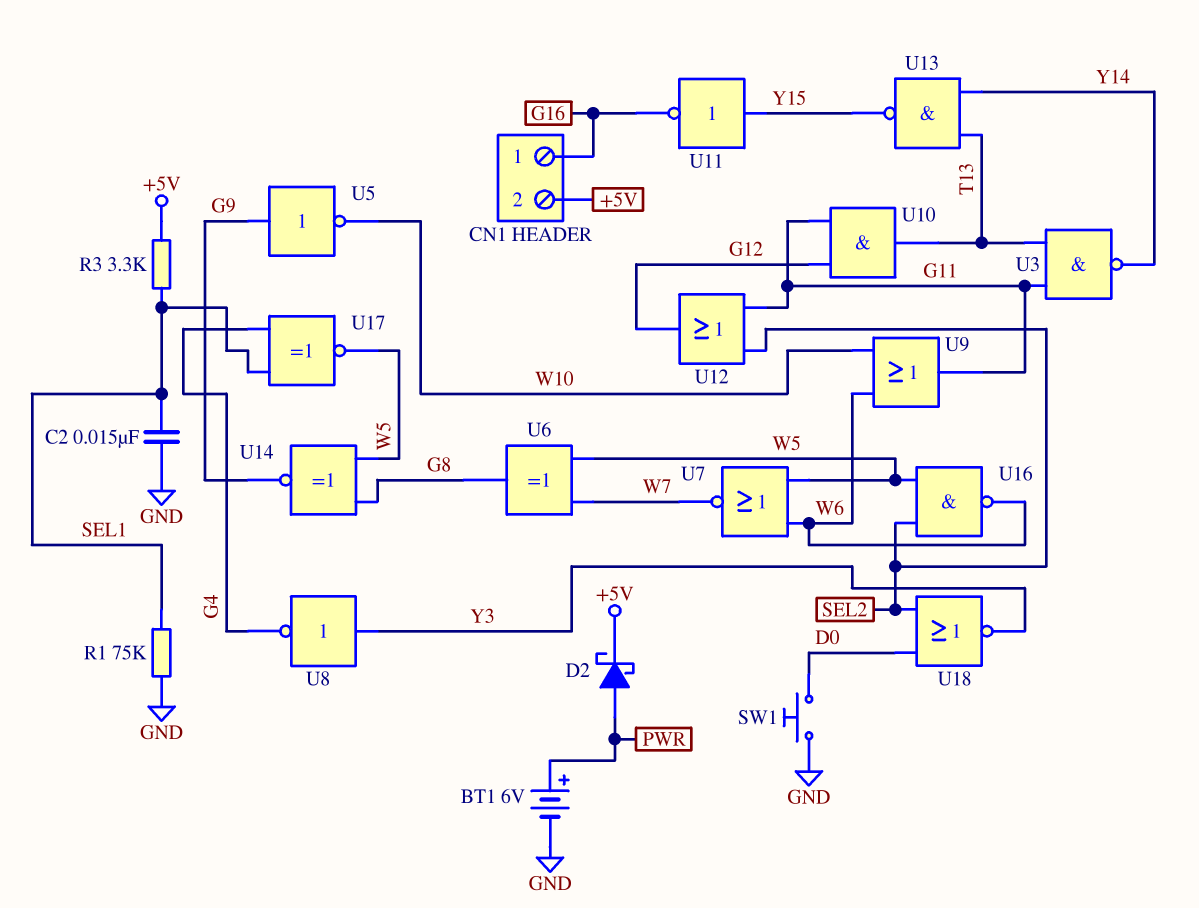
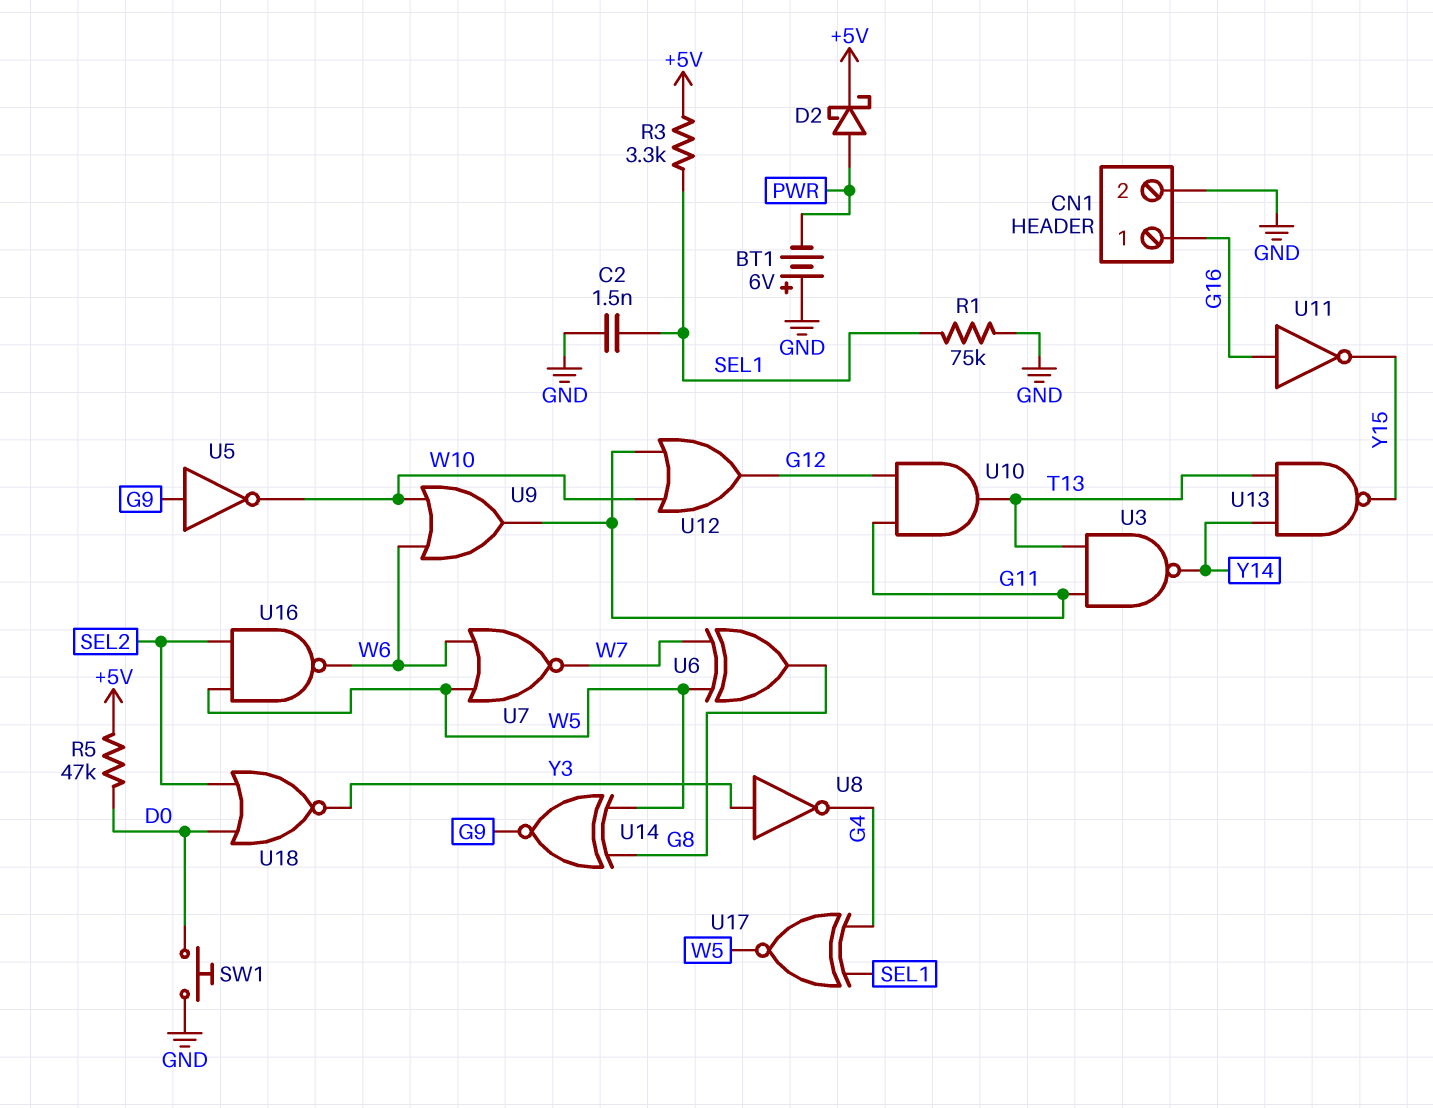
BT1: 6V (plus PWR, minus GND) -> 6V (plus GND, minus PWR)
C2: 15nF (GND, SEL1) -> 1.5nF (GND, SEL1)
CN1 pin 2: +5V -> GND
R5: none -> 47k (+5V, D0)
U11: NOT (in Y15, out G16) -> NOT (in G16, out Y15)
U12: OR (in G11, in SEL2, out G12) -> OR (in G11, in W10, out G12)

